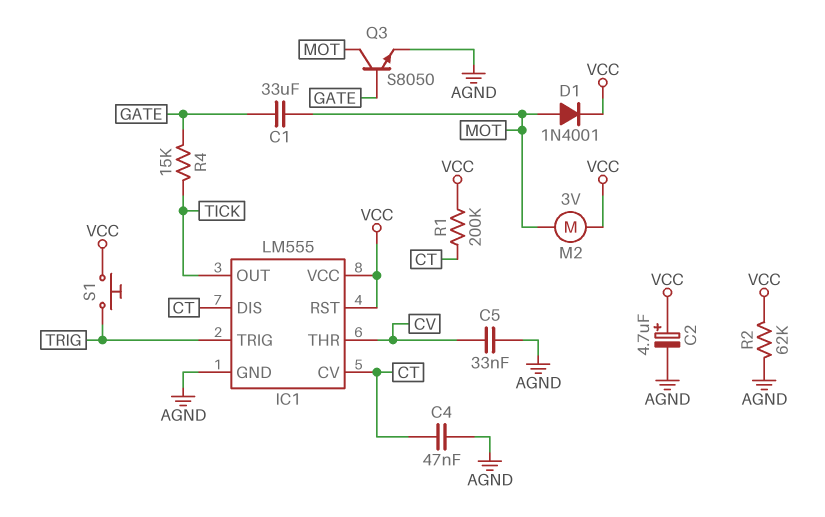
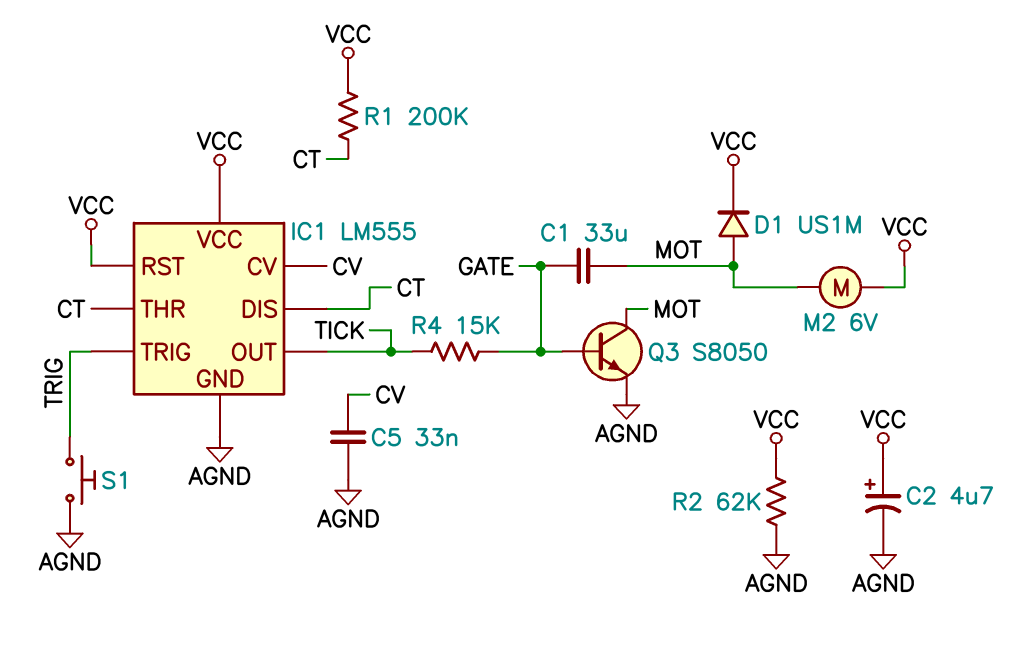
C4: 47nF (AGND, CT) -> none
D1: diode 1N4001 (A MOT, K VCC) -> diode US1M (A MOT, K VCC)
IC1 pin CV: CT -> CV
IC1 pin THR: CV -> CT
M2: motor 3V (MOT, VCC) -> motor 6V (MOT, VCC)
S1: button (TRIG, VCC) -> button (AGND, TRIG)

